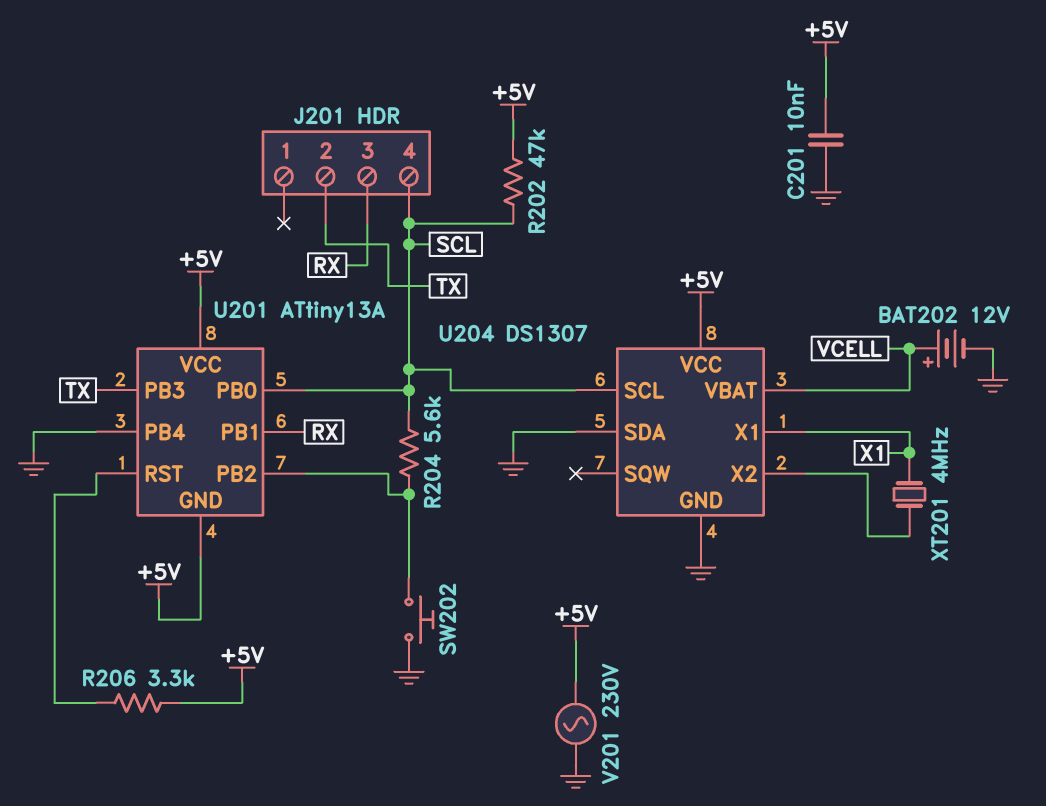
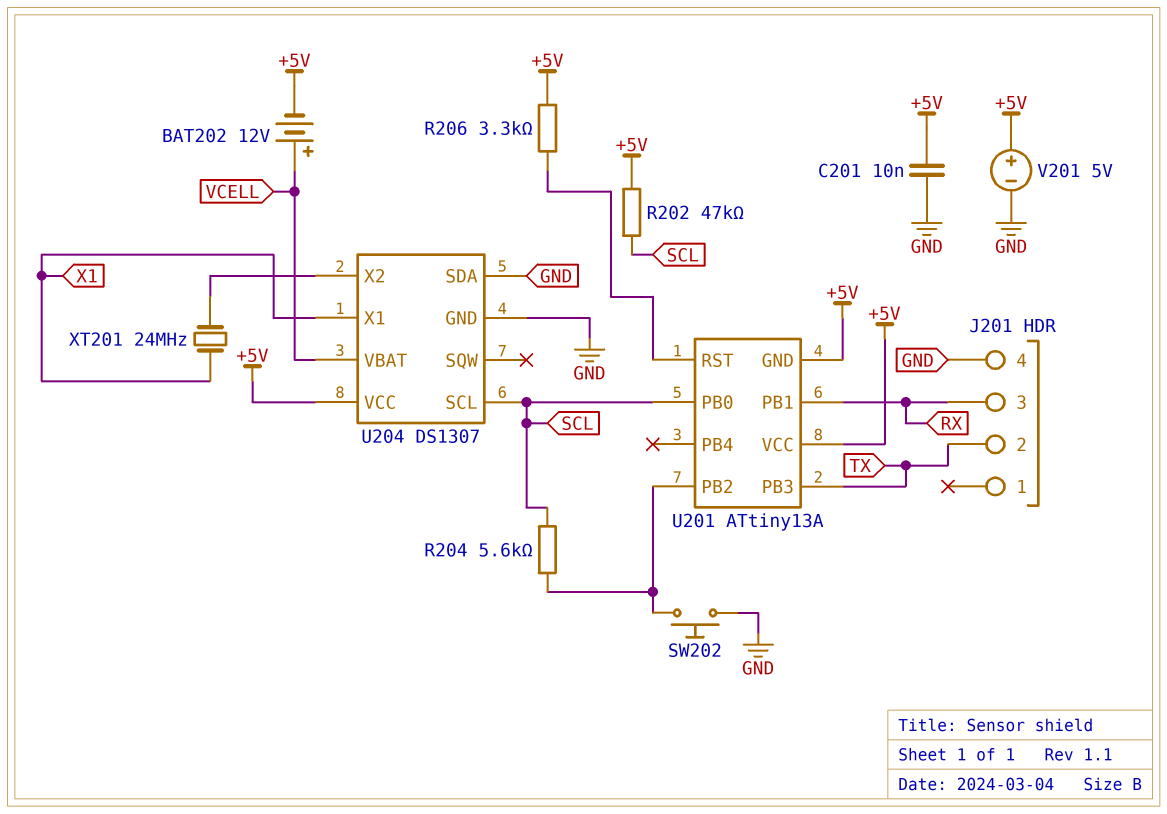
BAT202: 12V (plus VCELL, minus GND) -> 12V (plus VCELL, minus +5V)
J201 pin 4: SCL -> GND
U201 pin PB4: GND -> none
V201: AC 230V (+5V, GND) -> 5V (plus +5V, minus GND)
XT201: 4MHz (U204/X2, X1) -> 24MHz (U204/X2, X1)

